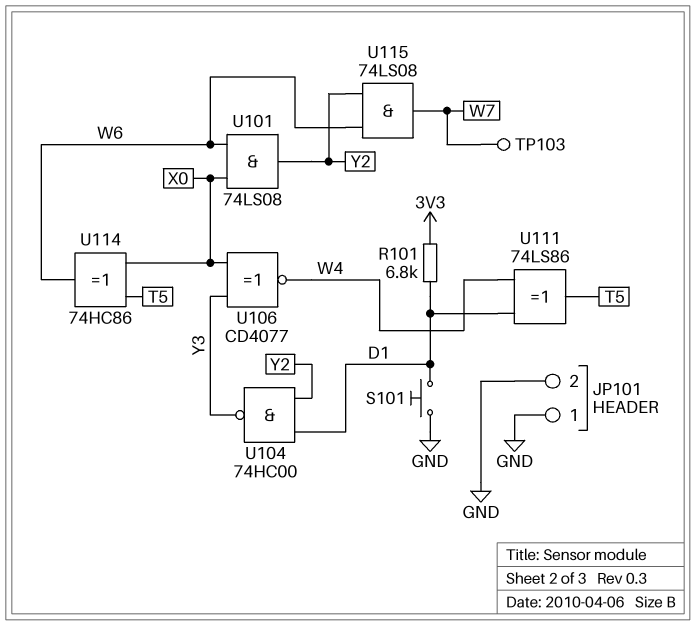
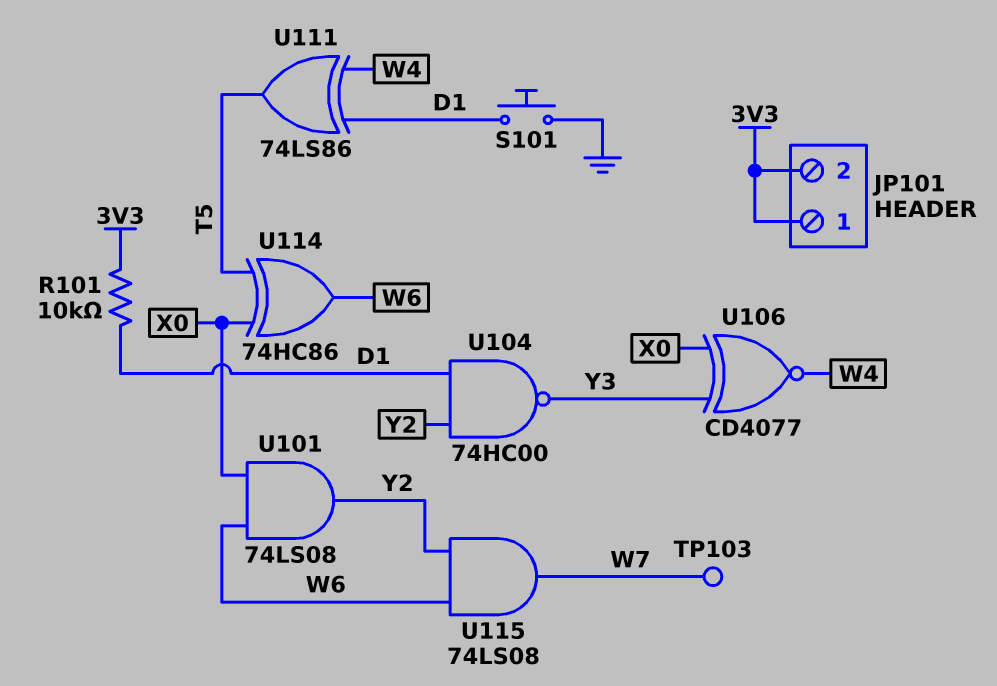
JP101 pin 1: GND -> 3V3
JP101 pin 2: GND -> 3V3
R101: 6.8k (3V3, D1) -> 10k (3V3, D1)

